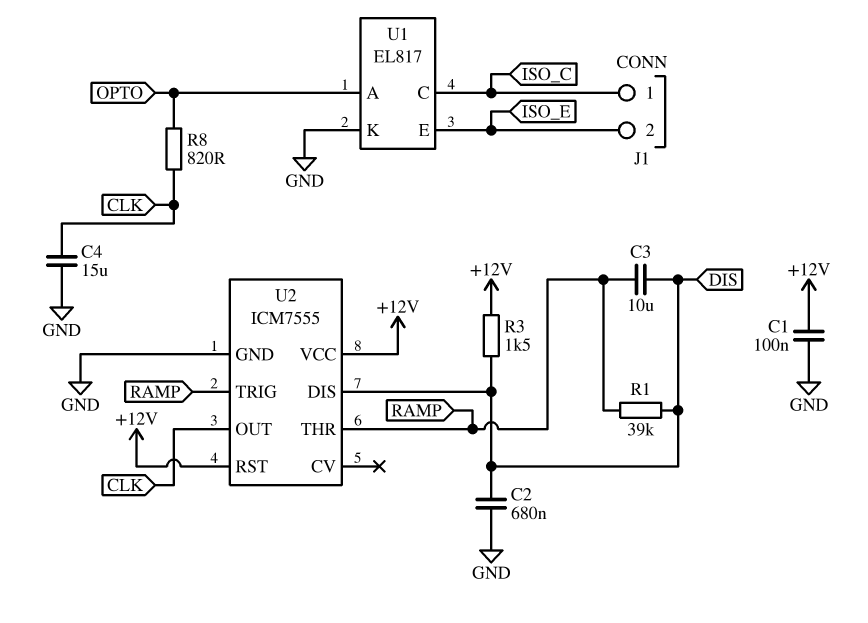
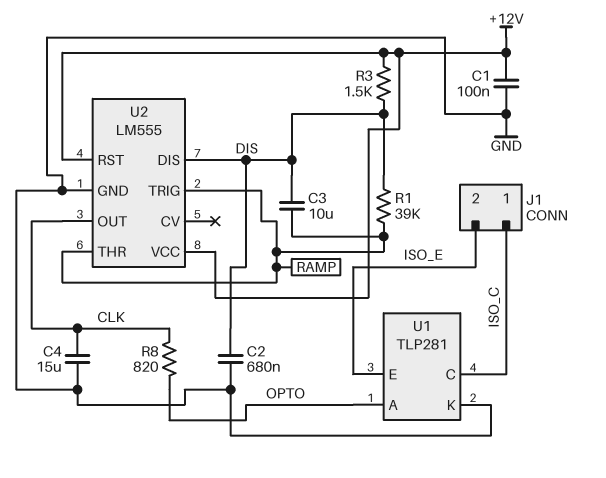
U1: EL817 -> TLP281
U2: ICM7555 -> LM555

